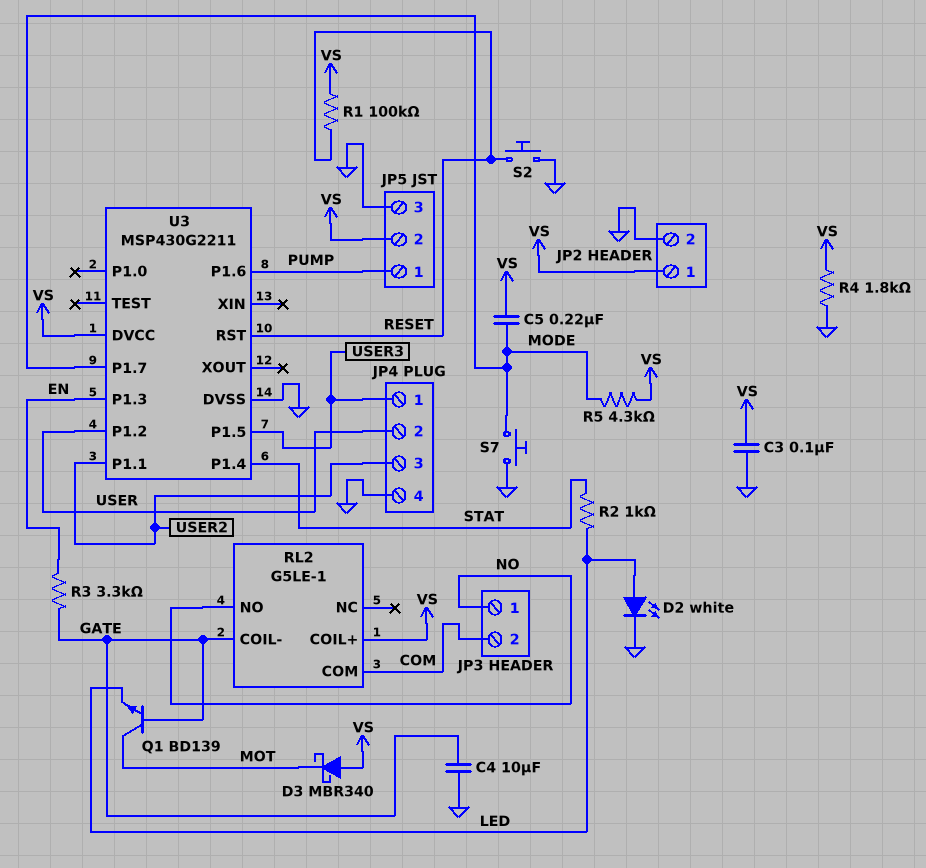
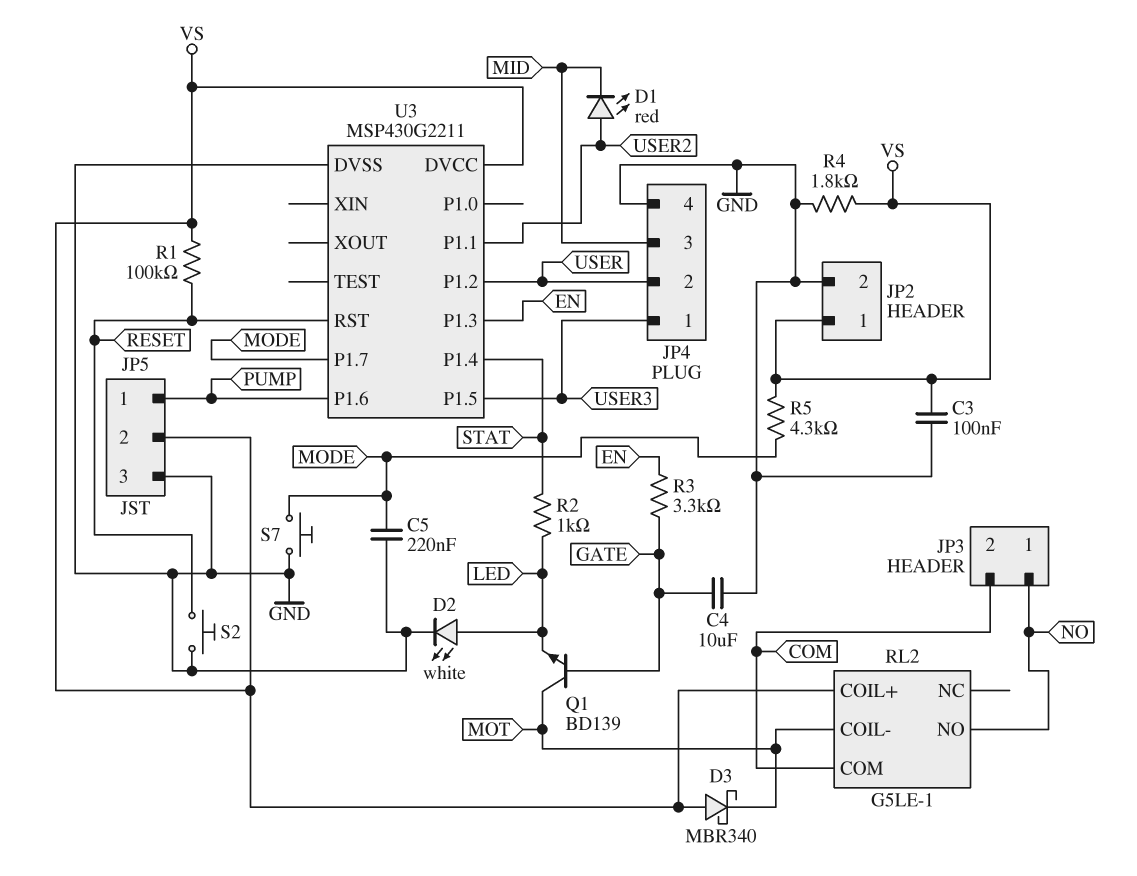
C5: 220nF (MODE, VS) -> 220nF (GND, MODE)
D1: none -> LED red (A USER2, K MID)
JP4 pin 3: USER2 -> MID
RL2 pin COIL-: GATE -> MOT

